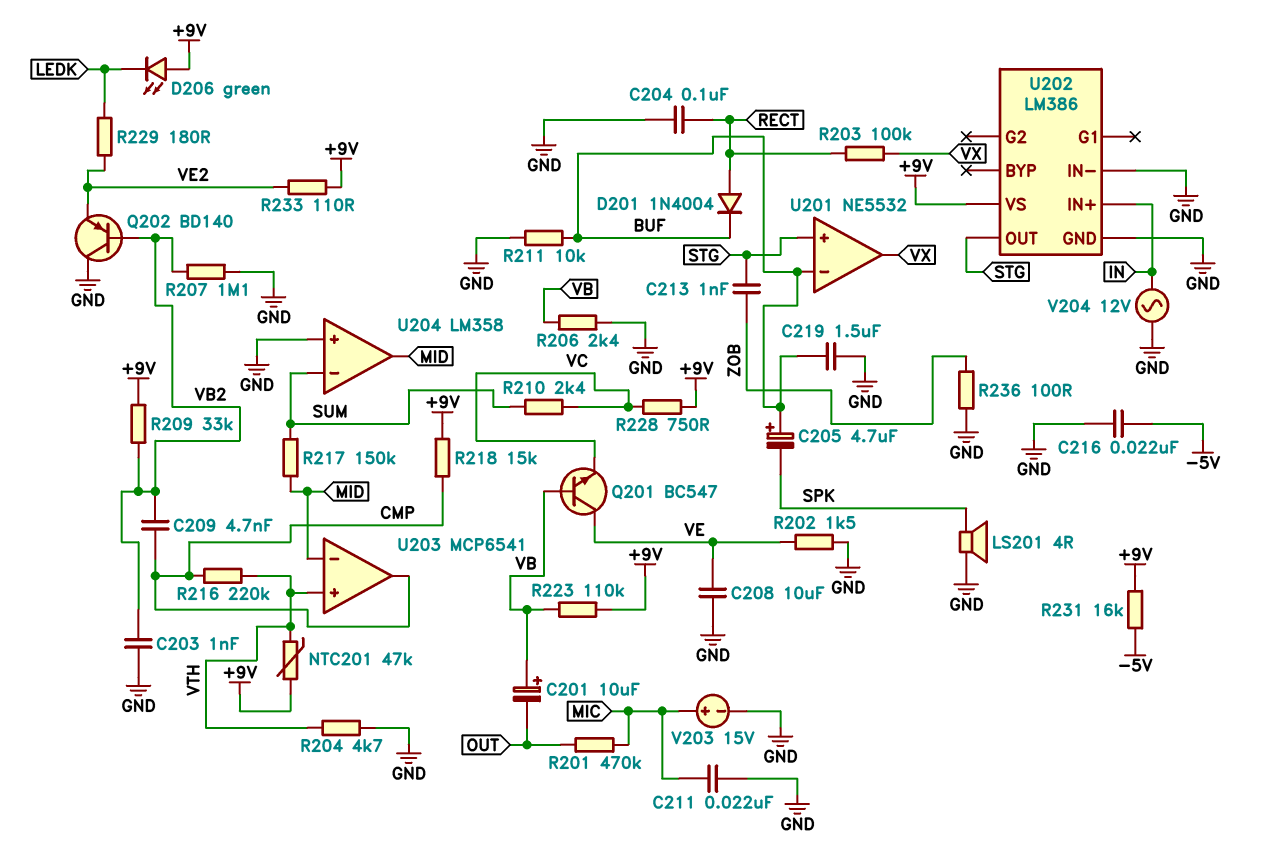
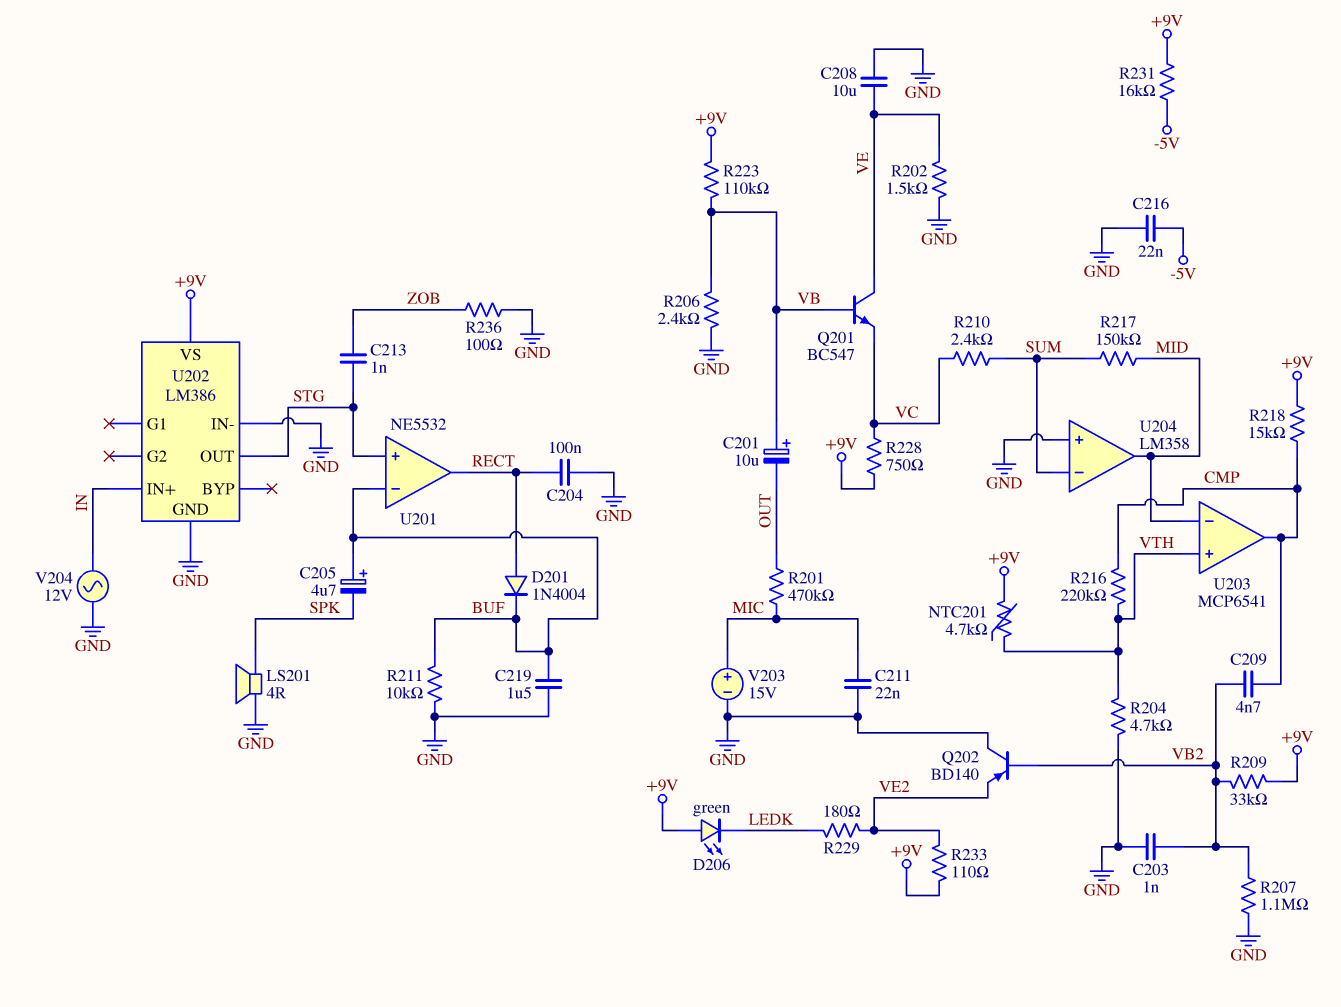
NTC201: 47k (+9V, VTH) -> 4.7k (+9V, VTH)
R203: 100k (RECT, VX) -> none
U201 pin out: VX -> RECT

